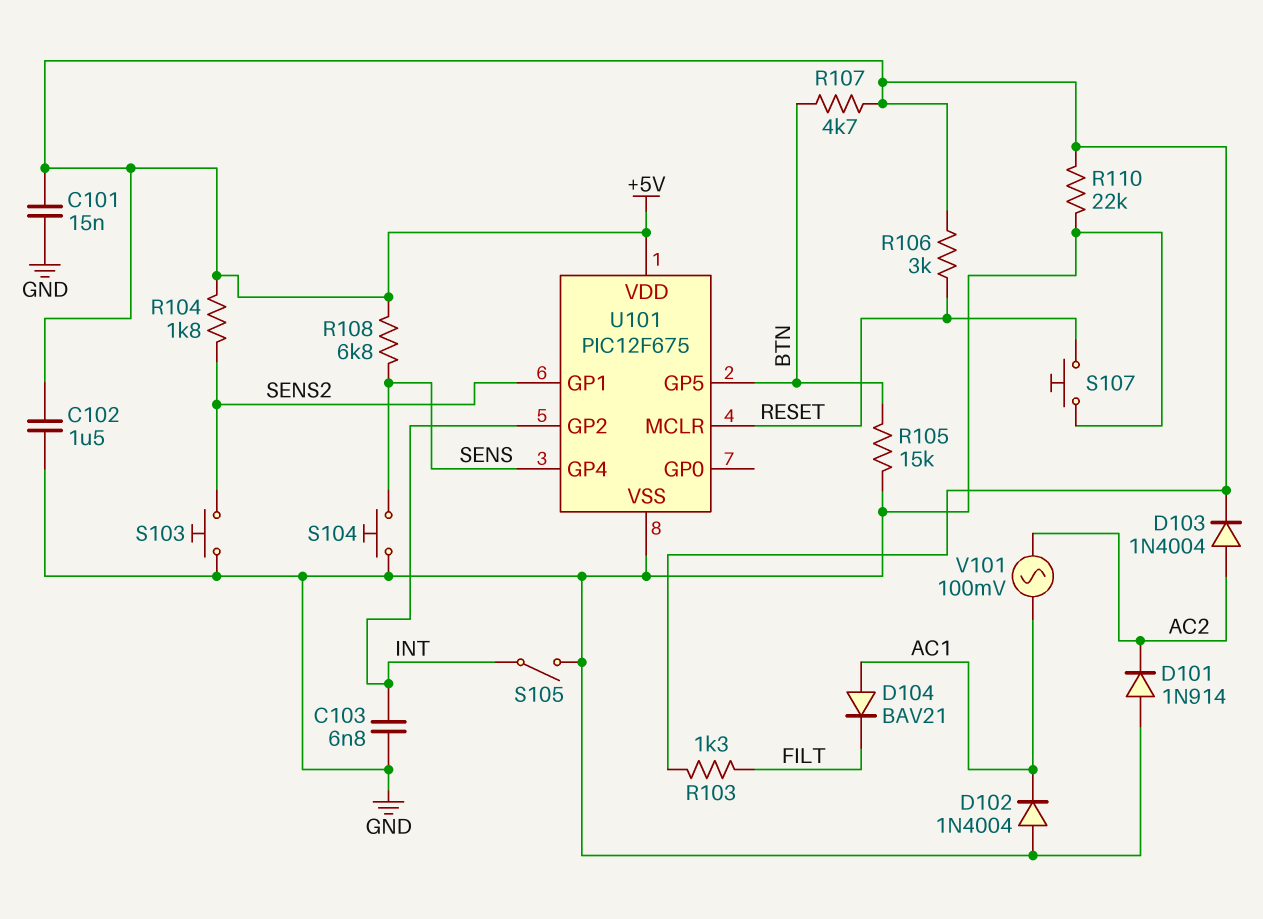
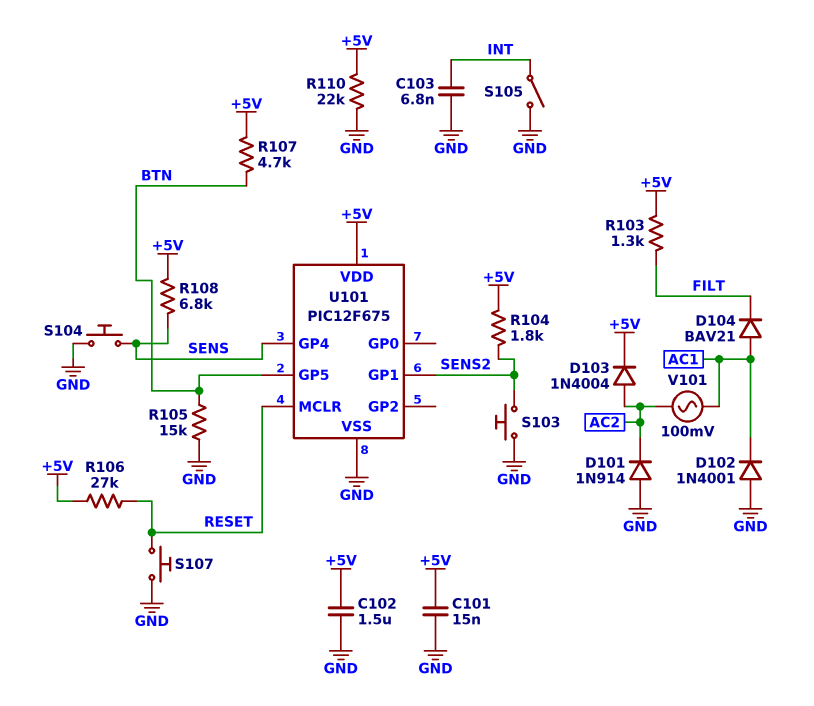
D102: diode 1N4004 (A GND, K AC1) -> diode 1N4001 (A GND, K AC1)
R106: 3k (+5V, RESET) -> 27k (+5V, RESET)
U101 pin GP2: INT -> none

